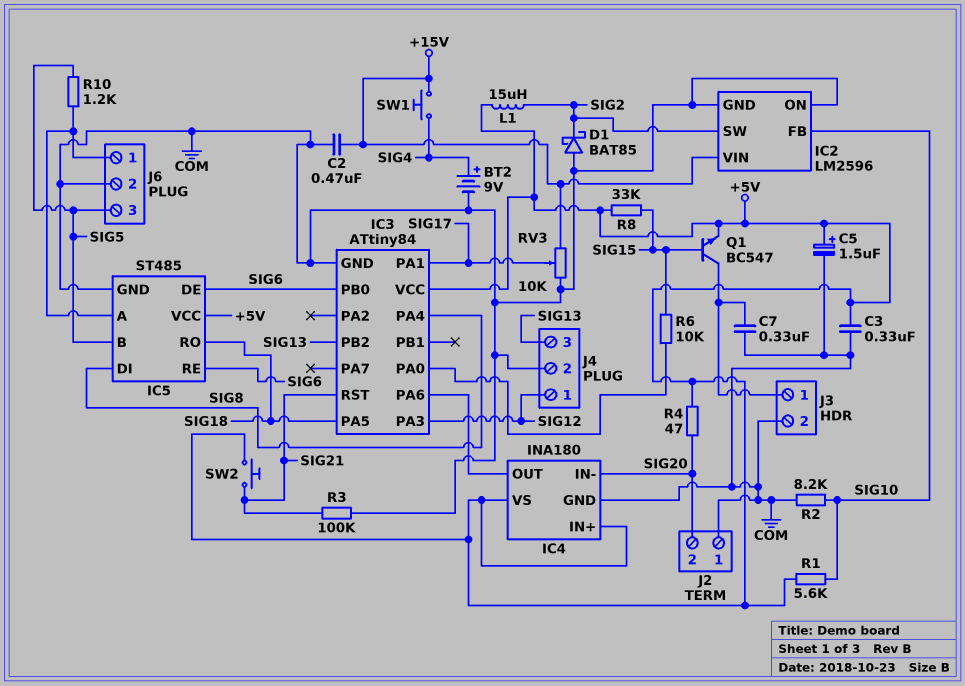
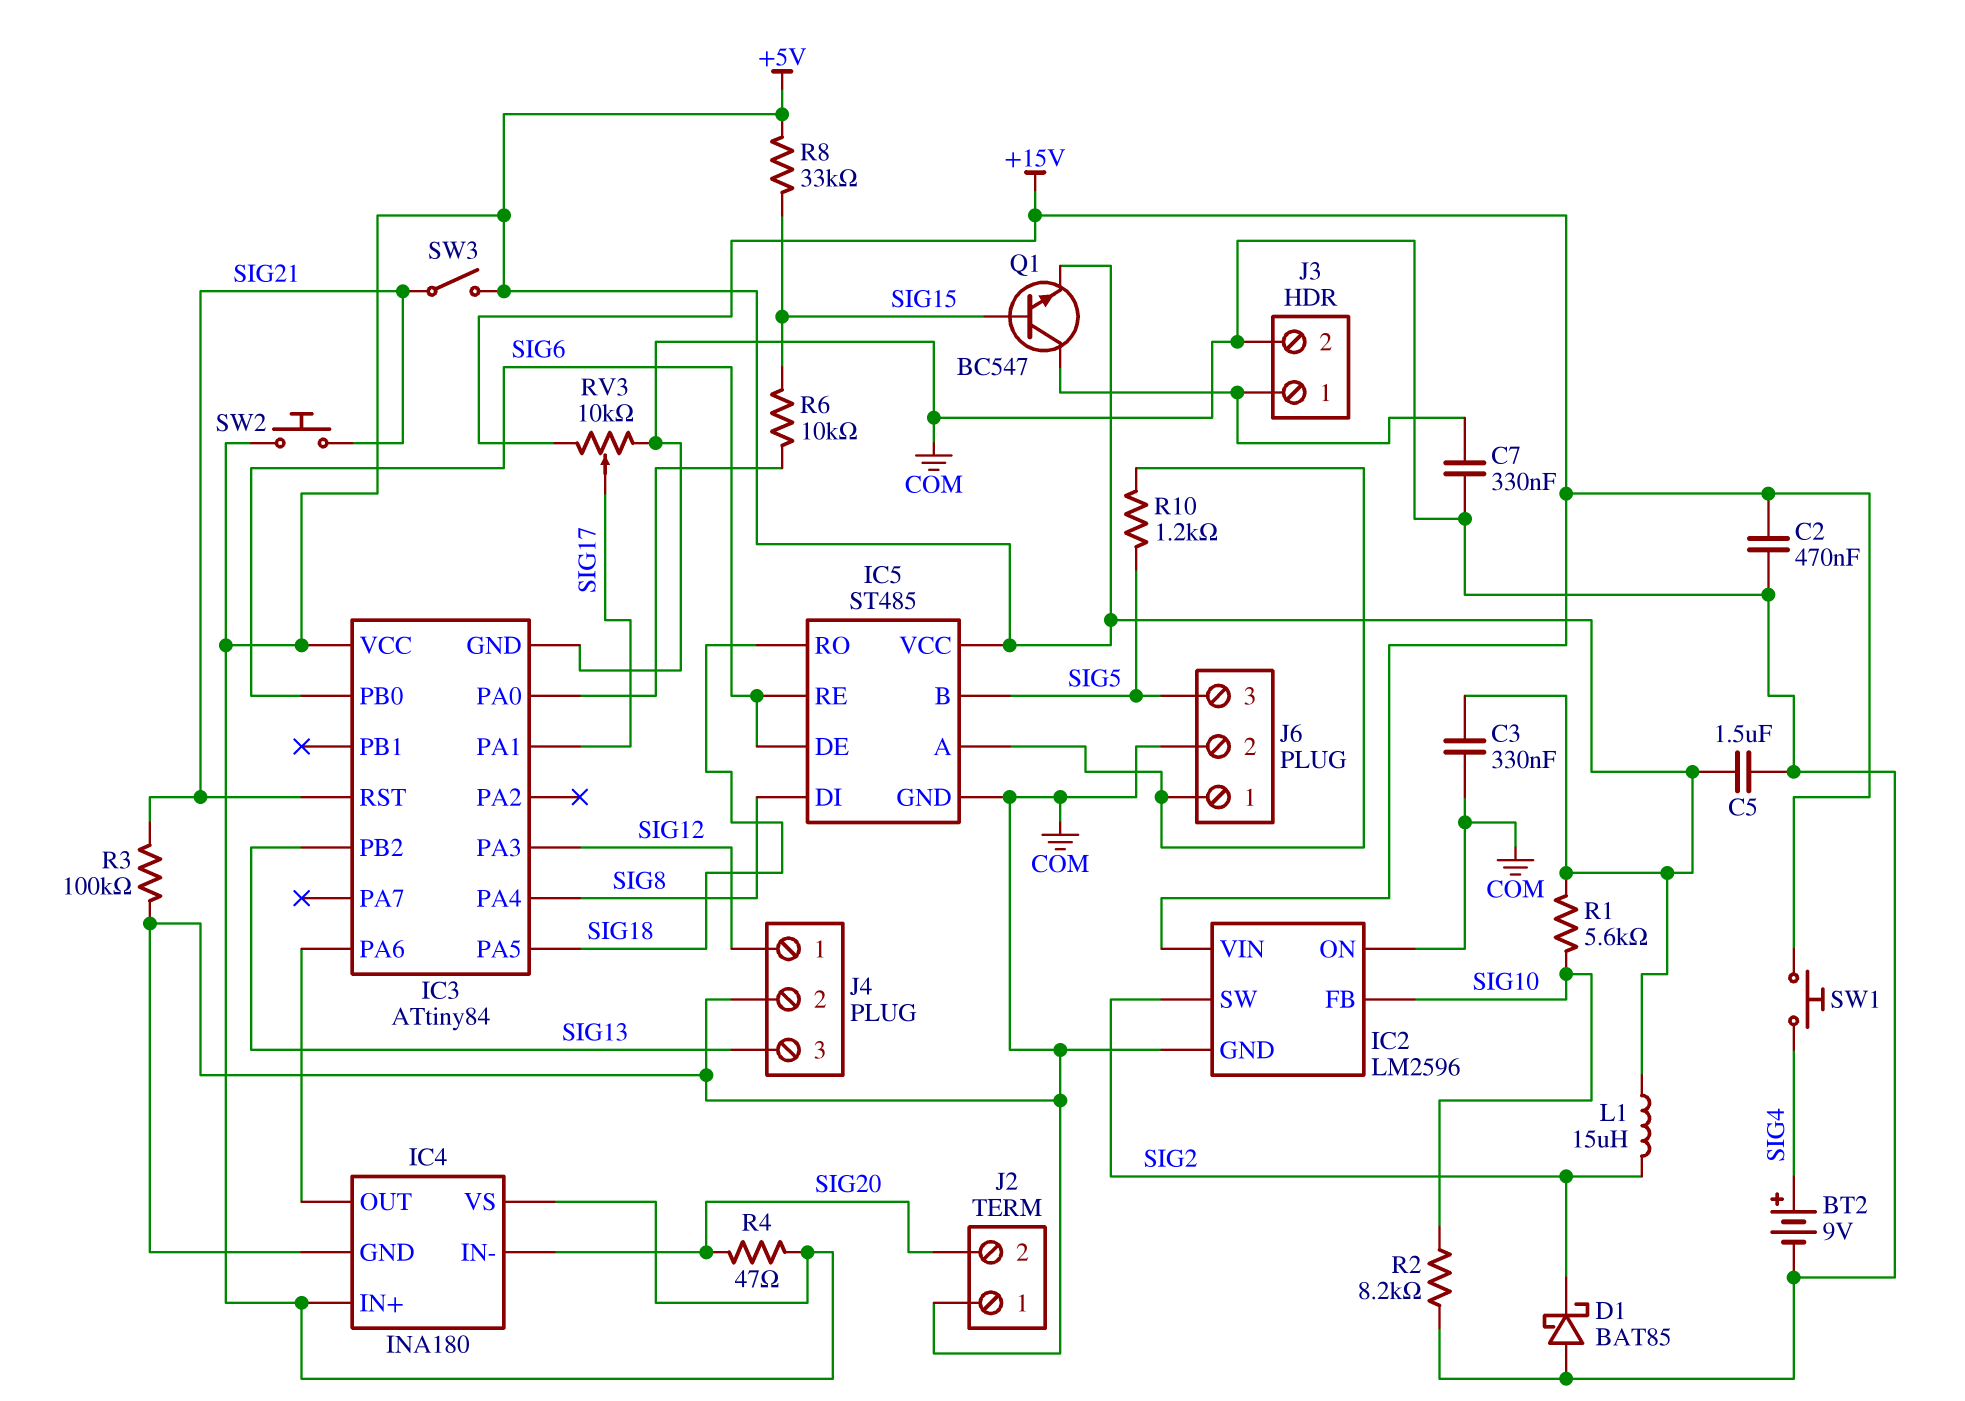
C5: 1.5uF (plus +5V, minus COM) -> 1.5uF (+5V, COM)
SW3: none -> switch (+5V, SIG21)

